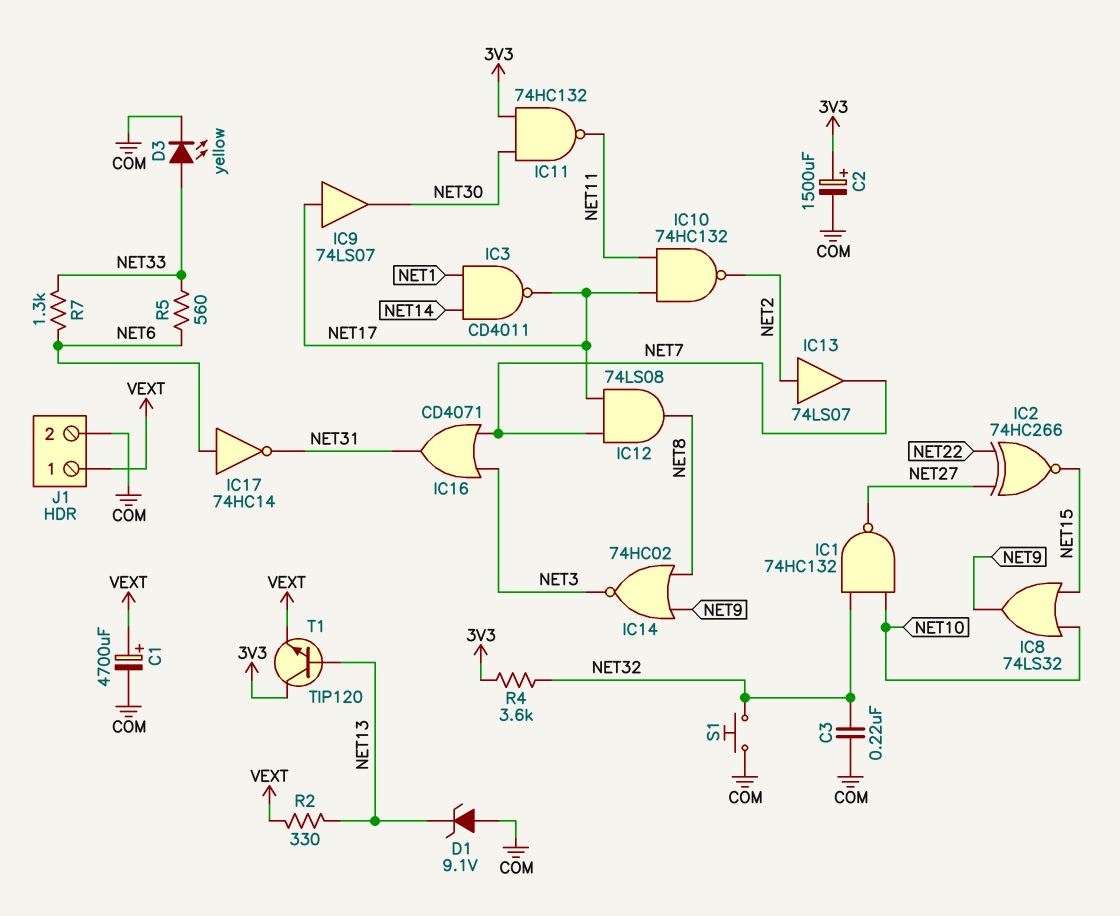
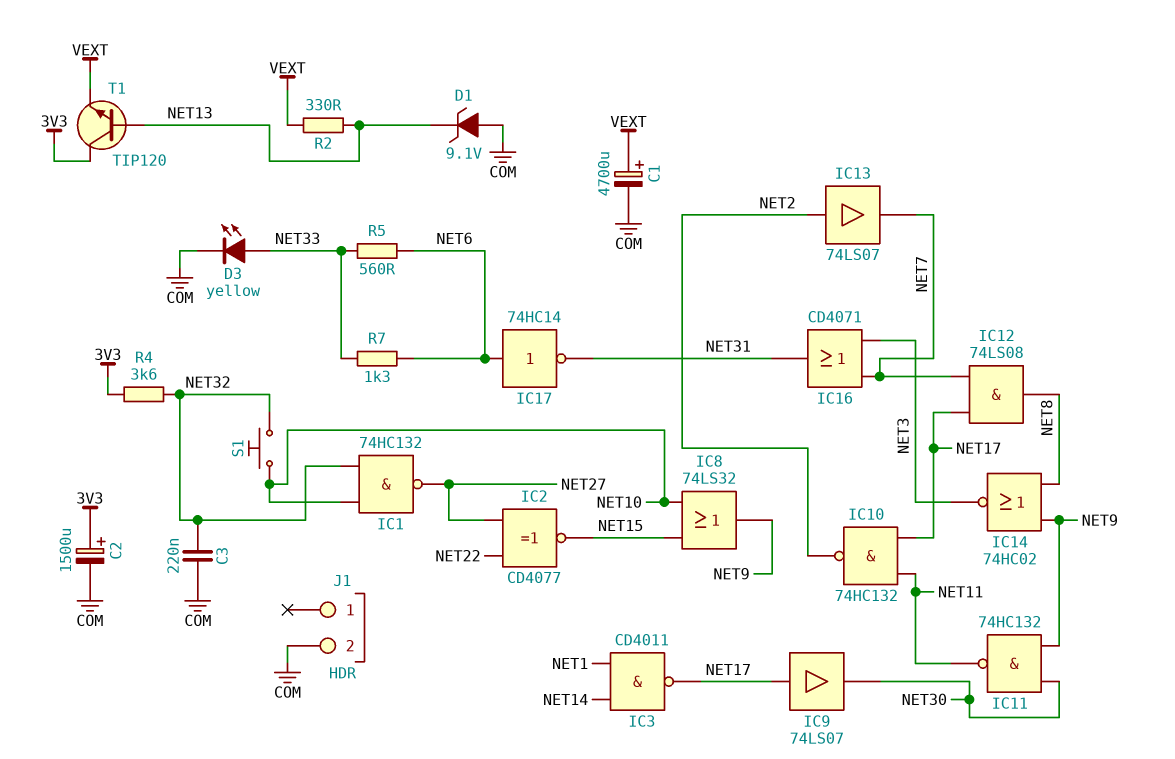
IC2: XNOR 74HC266 (in NET22, in NET27, out NET15) -> XNOR CD4077 (in NET22, in NET27, out NET15)
IC11: NAND 74HC132 (in 3V3, in NET30, out NET11) -> NAND 74HC132 (in NET9, in NET30, out NET11)
J1 pin 1: VEXT -> none
S1: button (COM, NET32) -> button (NET10, NET32)

